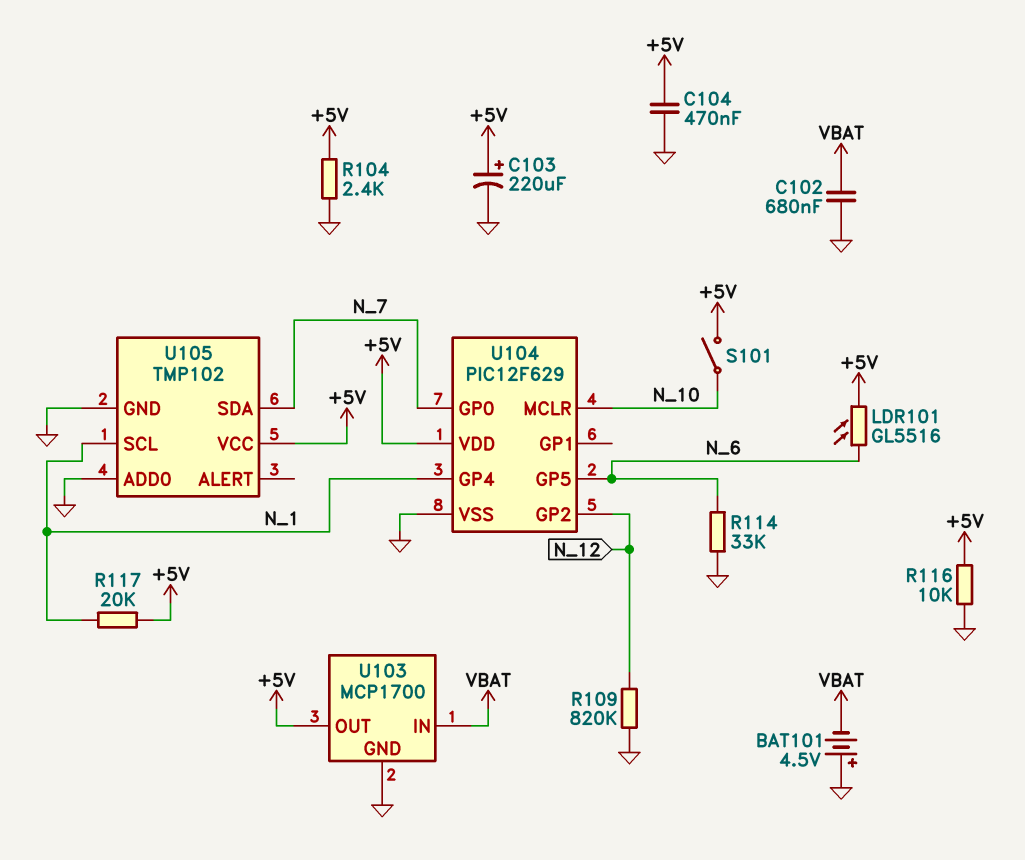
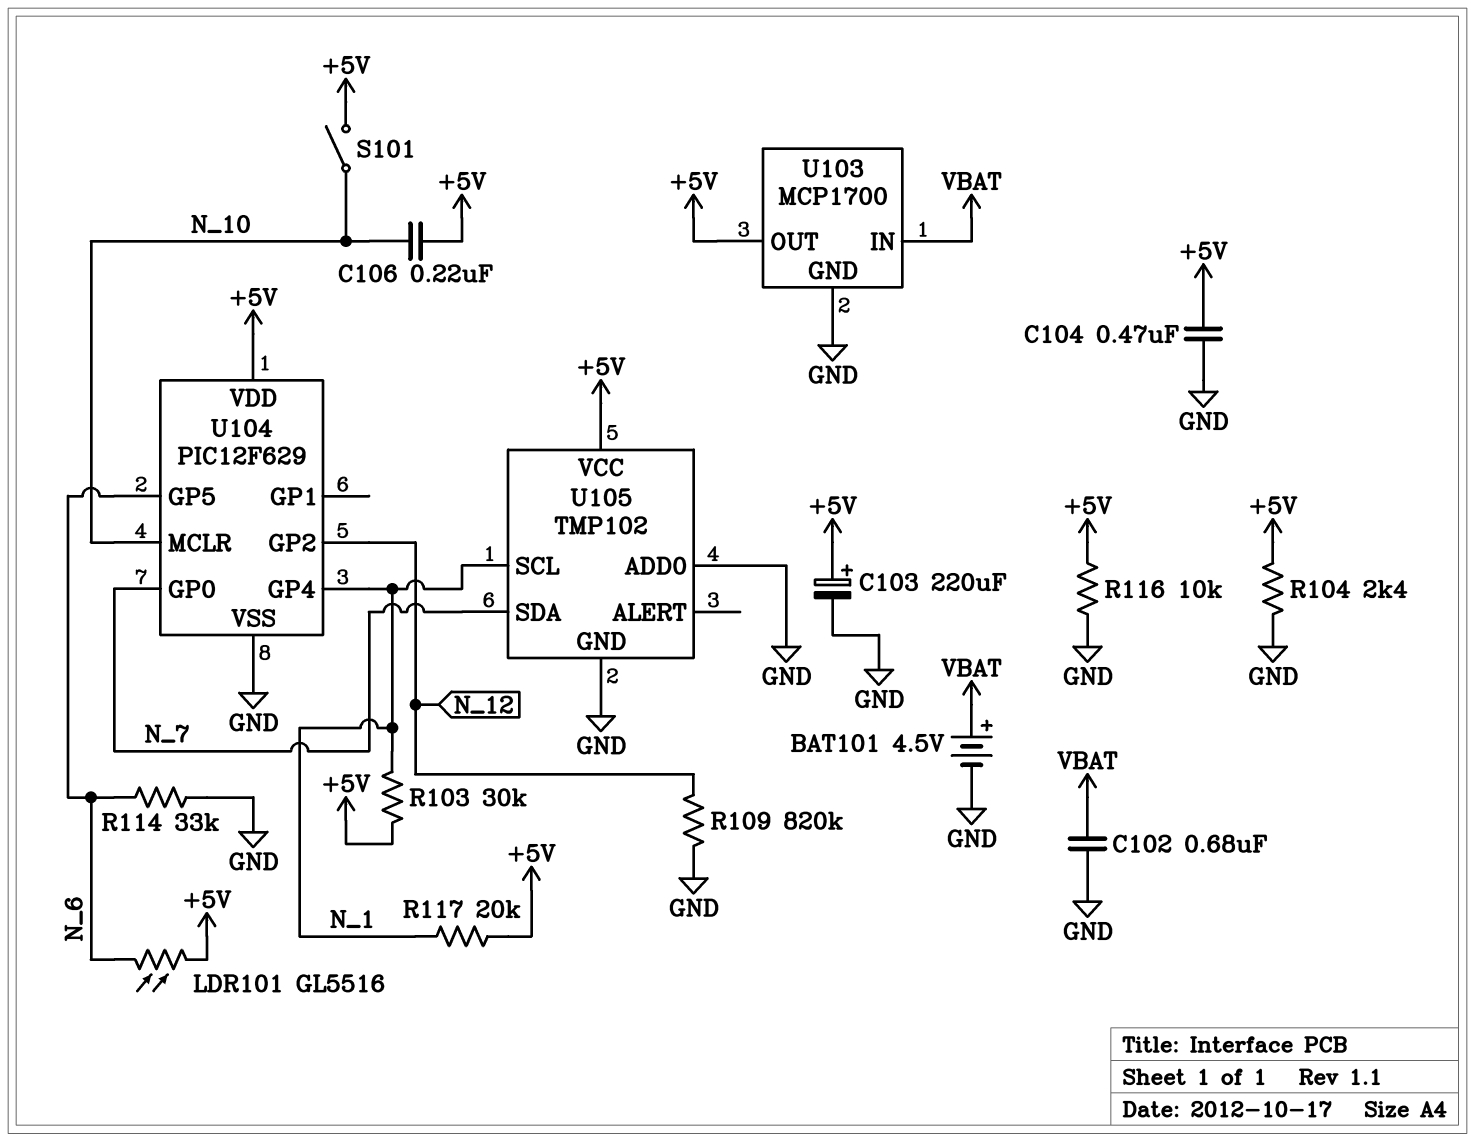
BAT101: 4.5V (plus GND, minus VBAT) -> 4.5V (plus VBAT, minus GND)
C106: none -> 220nF (+5V, N_10)
R103: none -> 30k (+5V, N_1)

